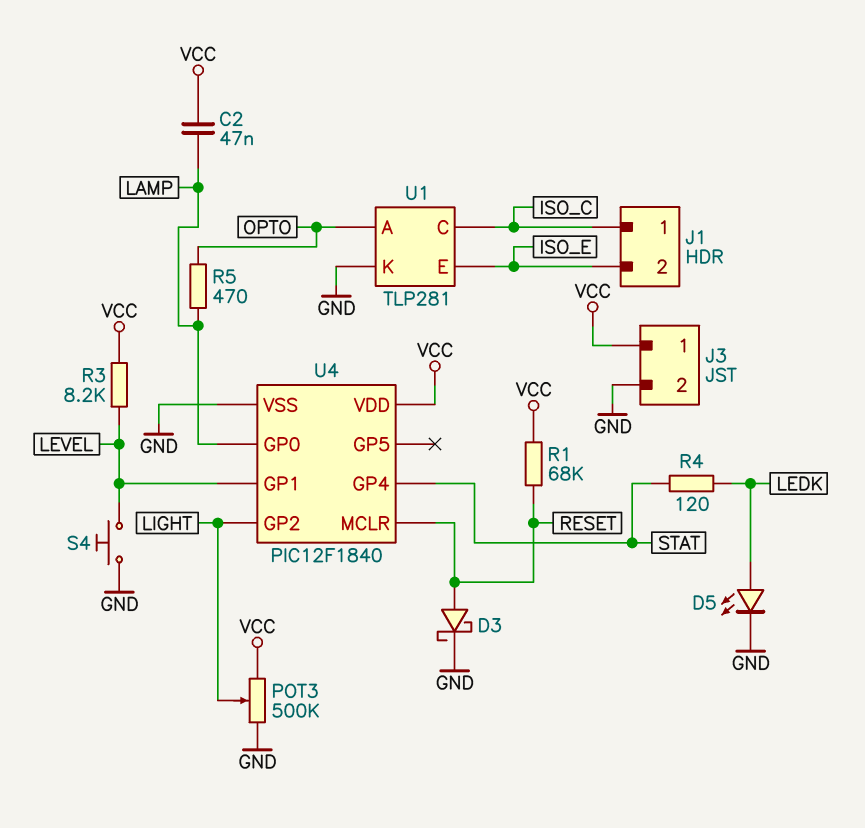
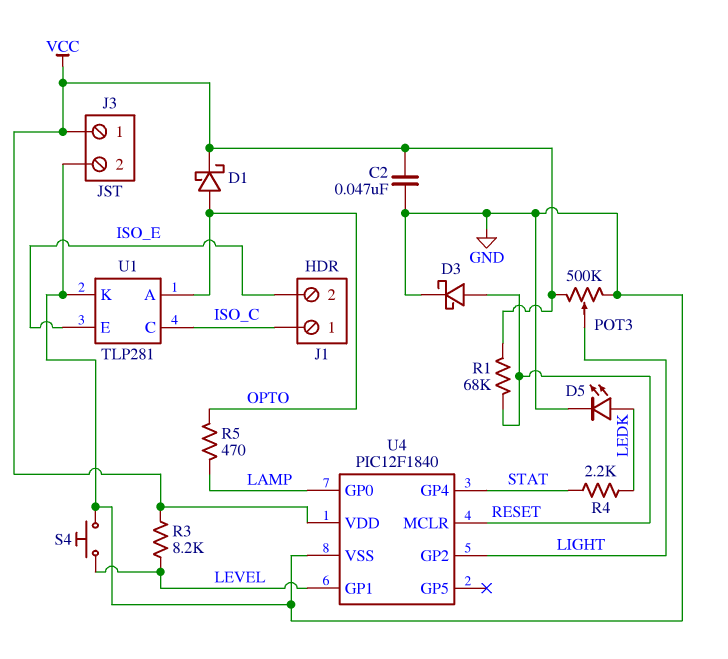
C2: 47nF (LAMP, VCC) -> 47nF (GND, VCC)
D1: none -> schottky (A OPTO, K VCC)
R4: 120 (LEDK, STAT) -> 2.2k (LEDK, STAT)

